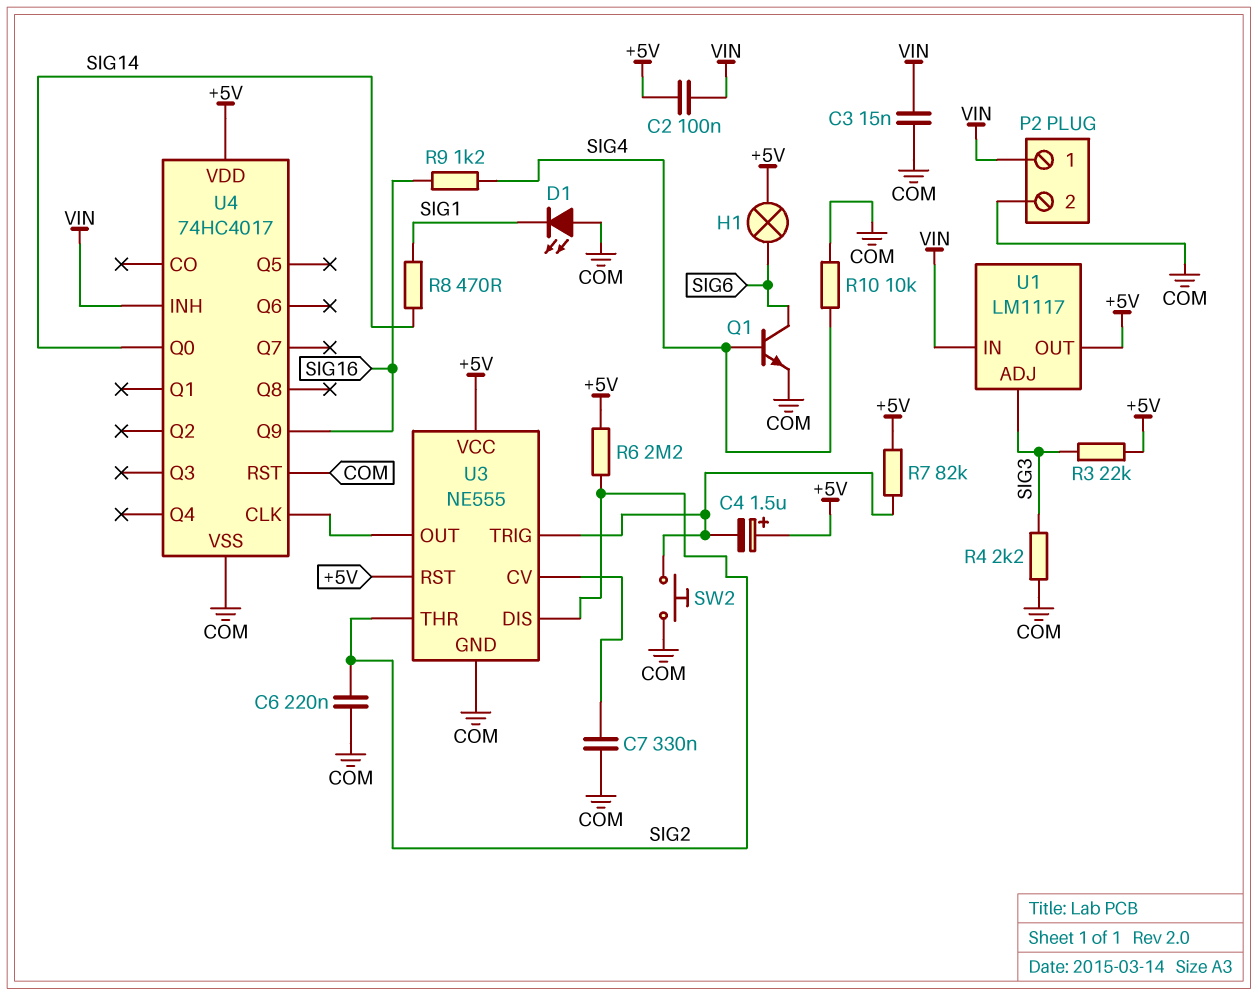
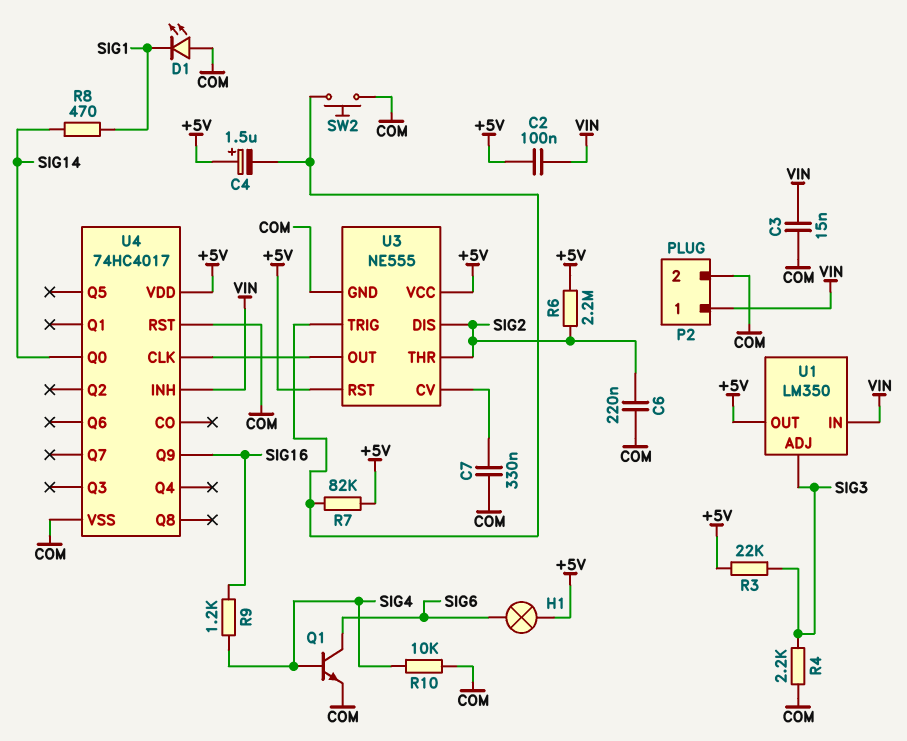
U1: LM1117 -> LM350

